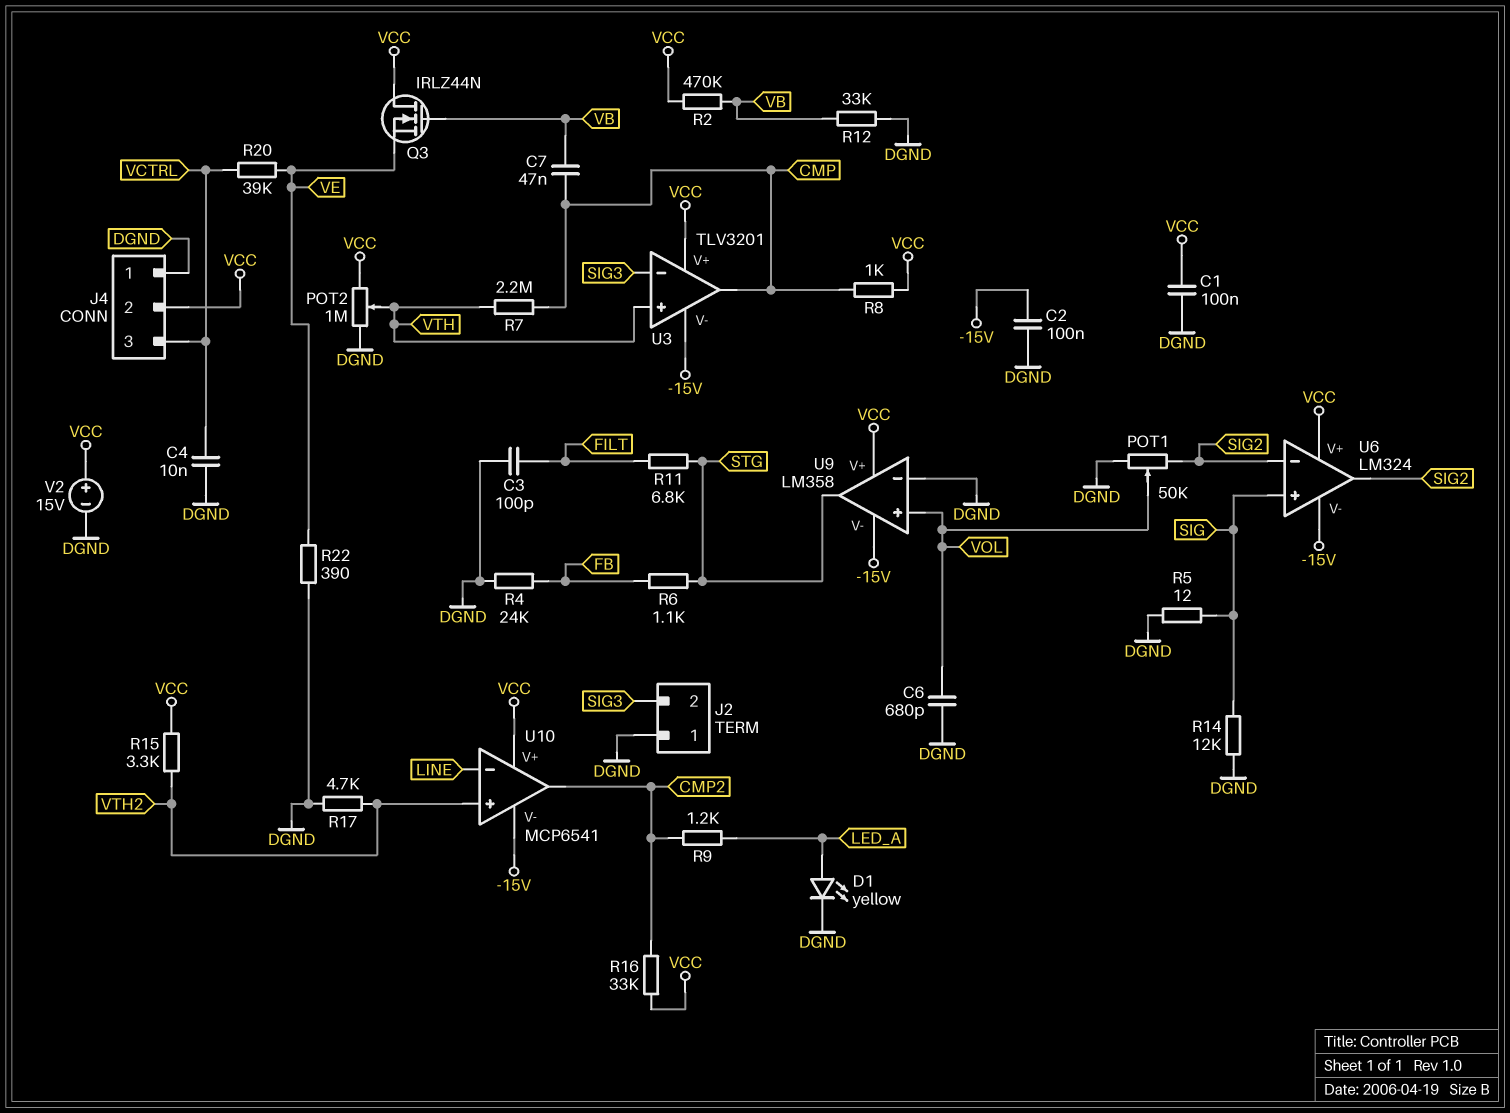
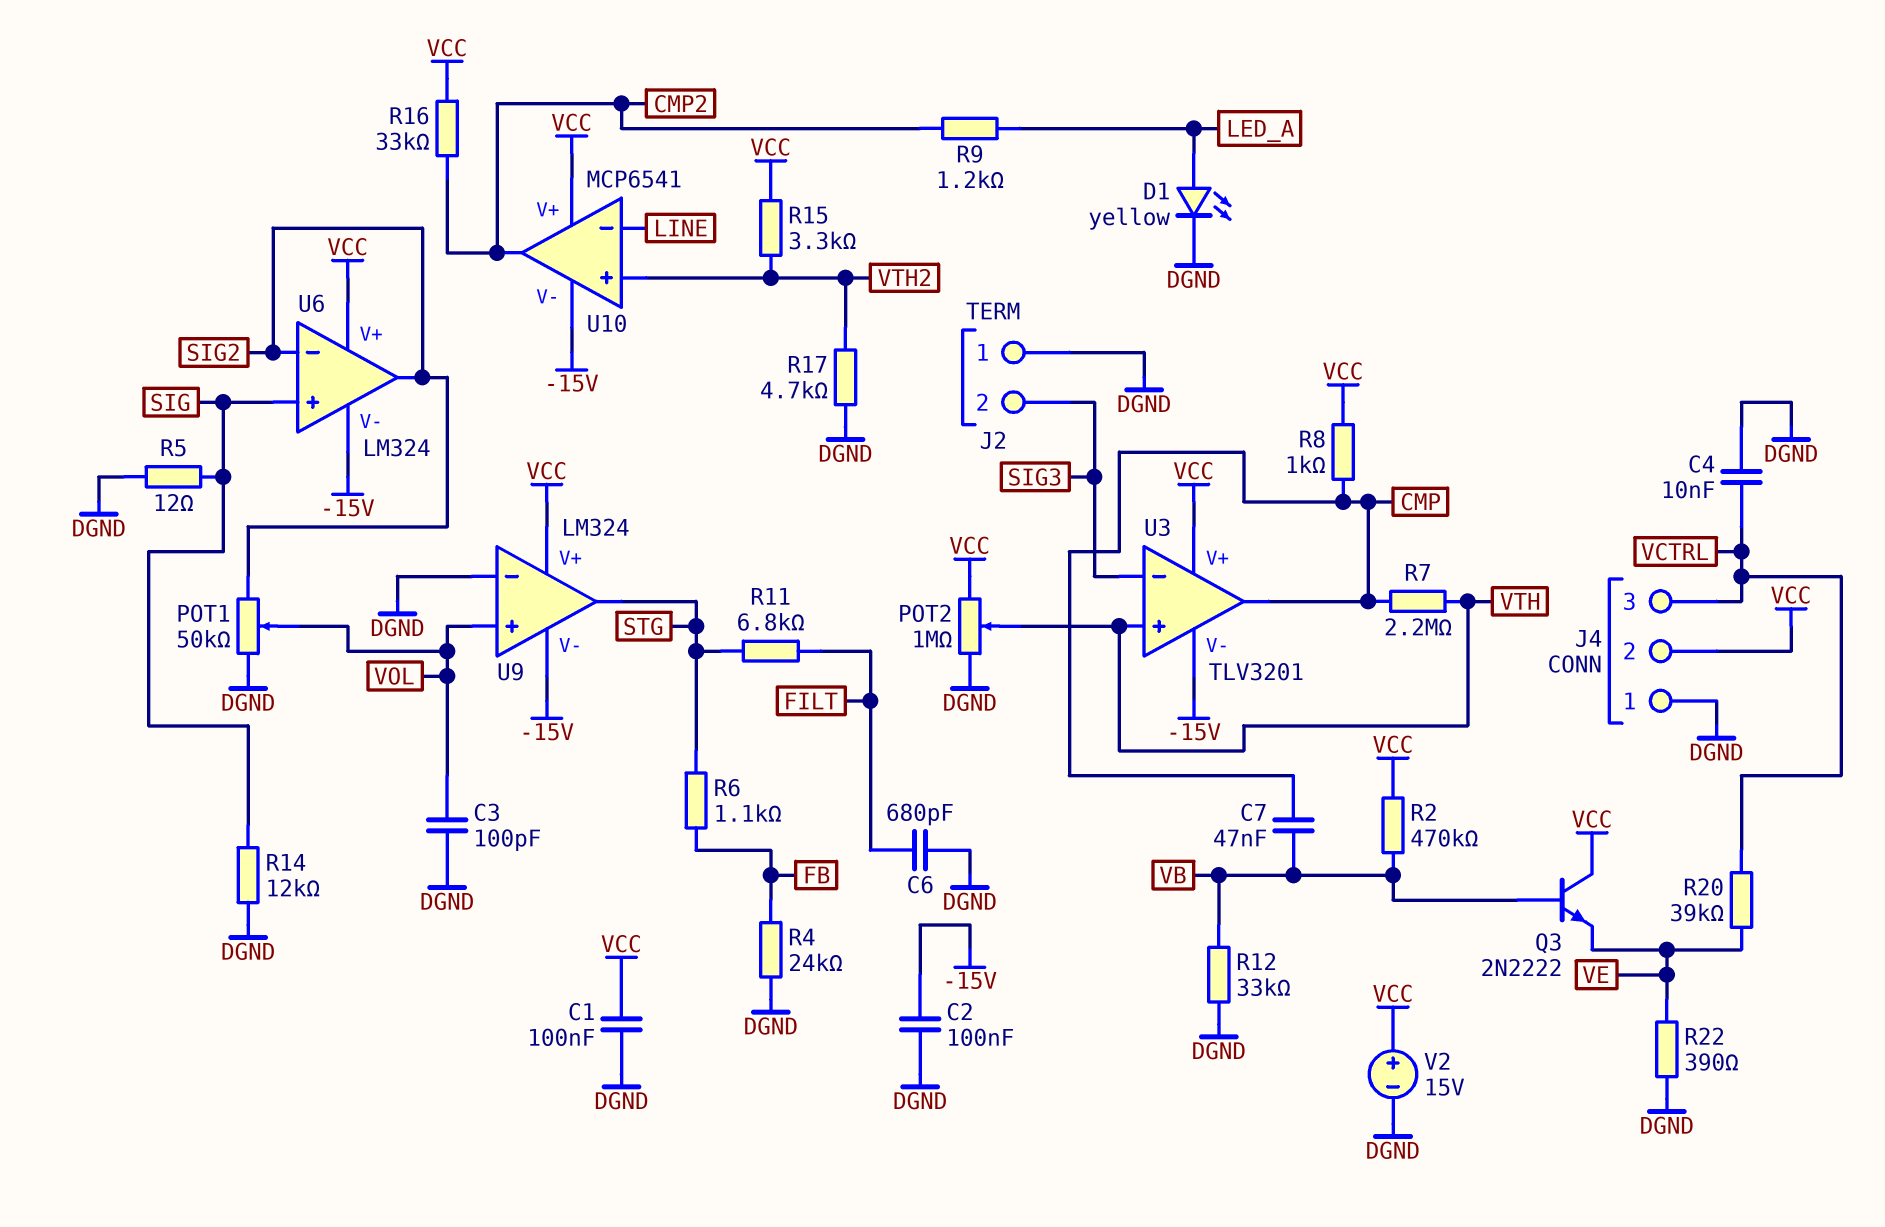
C3: 100pF (DGND, FILT) -> 100pF (DGND, VOL)
C6: 680pF (DGND, VOL) -> 680pF (DGND, FILT)
Q3: NMOS IRLZ44N (G VB, D VCC, S VE) -> NPN 2N2222 (B VB, C VCC, E VE)
U9: LM358 -> LM324

